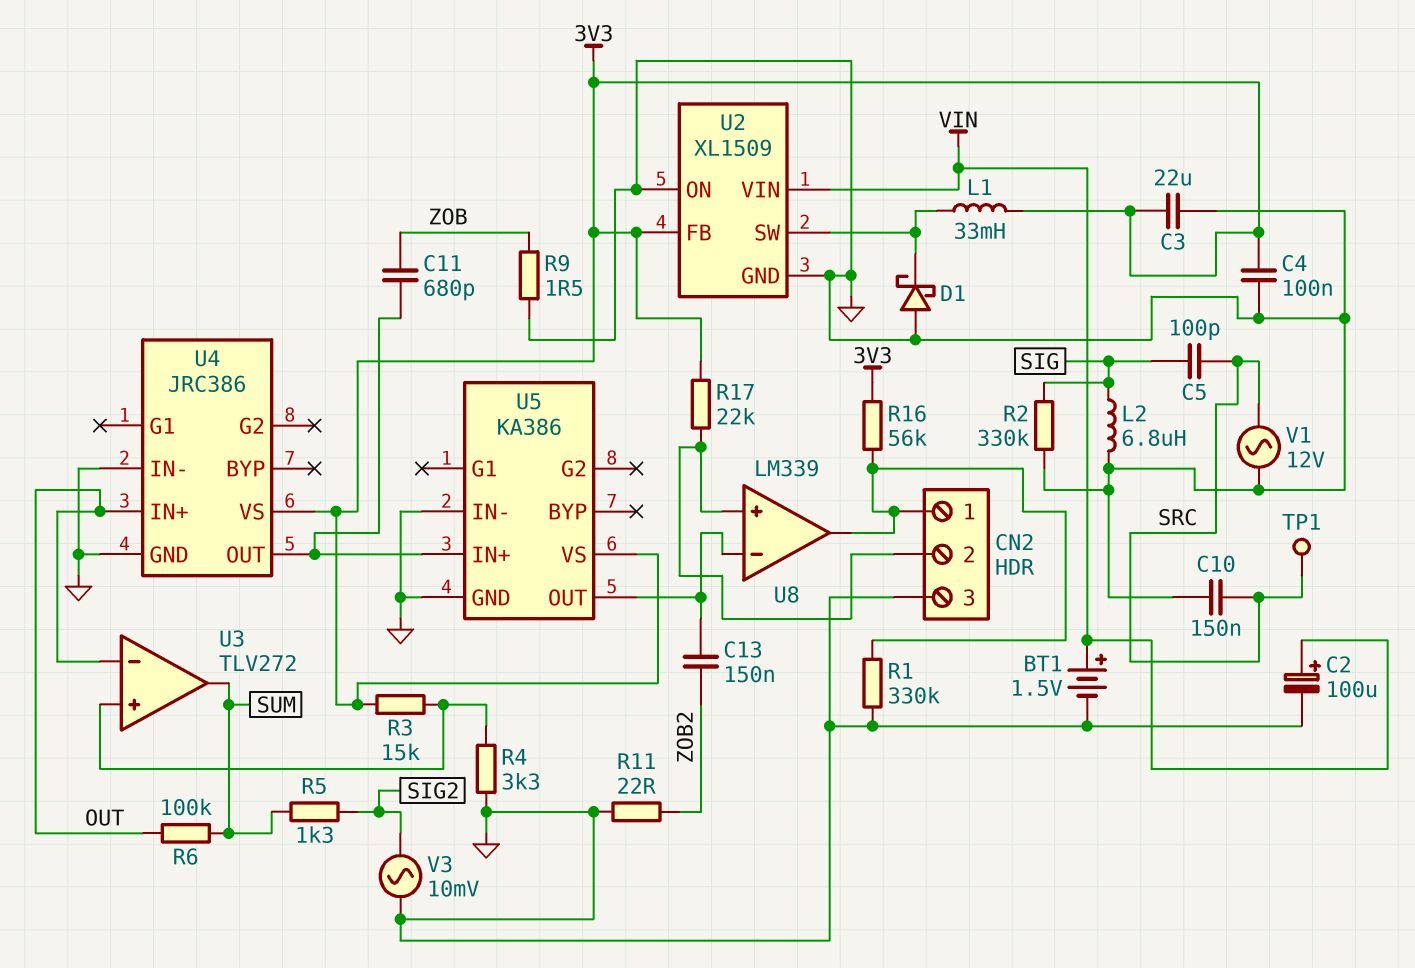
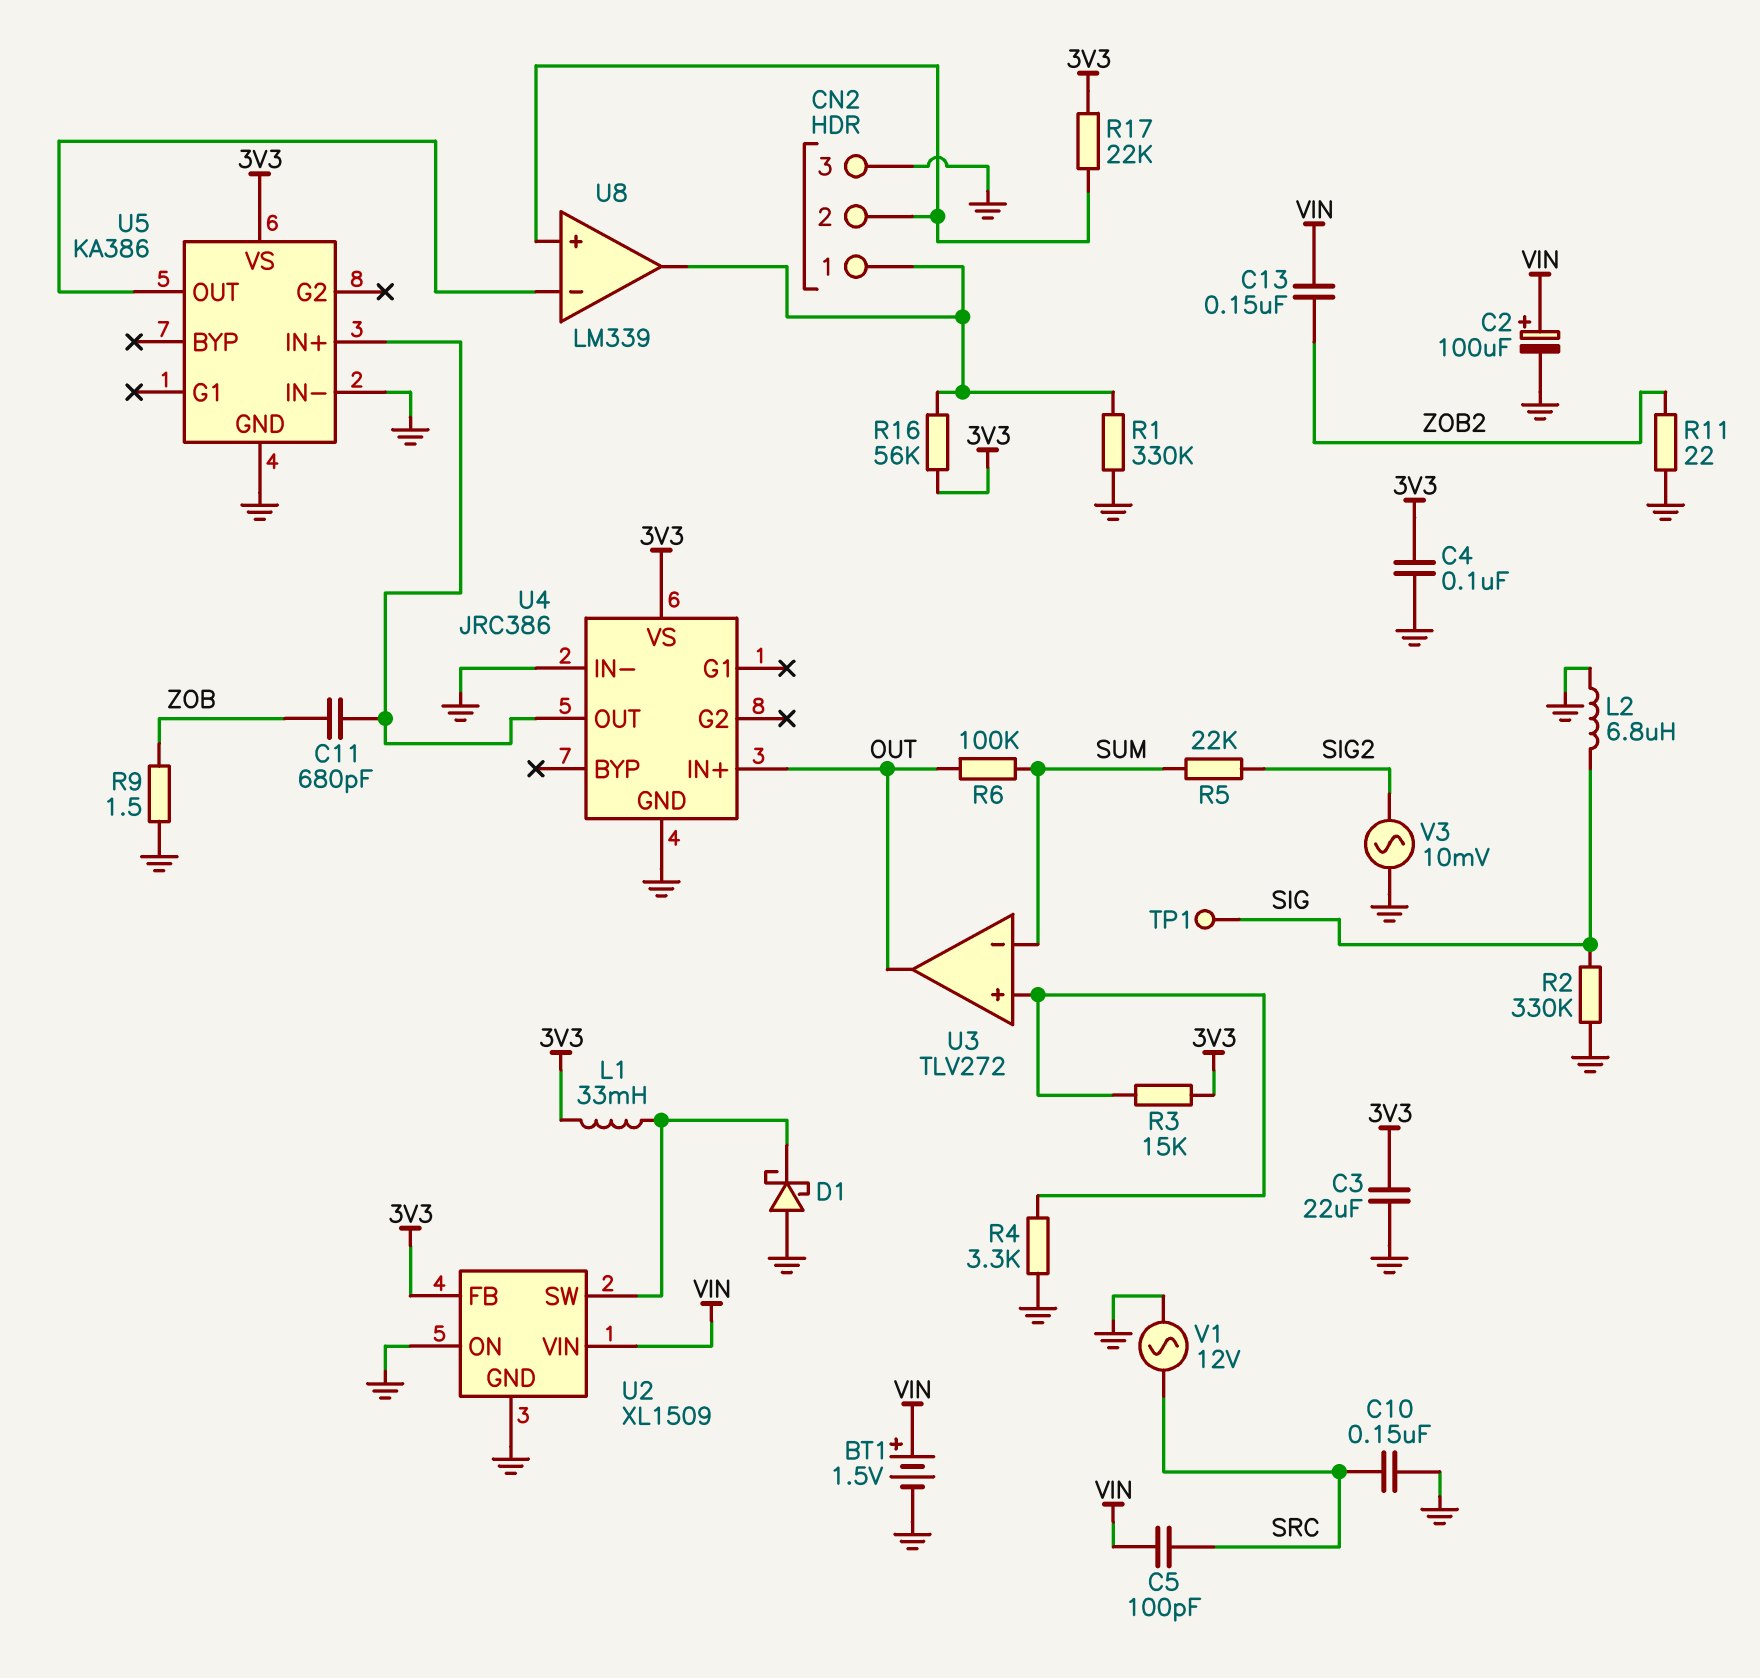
C5: 100pF (SIG, SRC) -> 100pF (SRC, VIN)
C13: 150nF (U5/OUT, ZOB2) -> 150nF (VIN, ZOB2)
R5: 1.3k (SIG2, SUM) -> 22k (SIG2, SUM)
TP1: test point (SRC) -> test point (SIG)
U3 pin in-: OUT -> SUM
U3 pin out: SUM -> OUT

